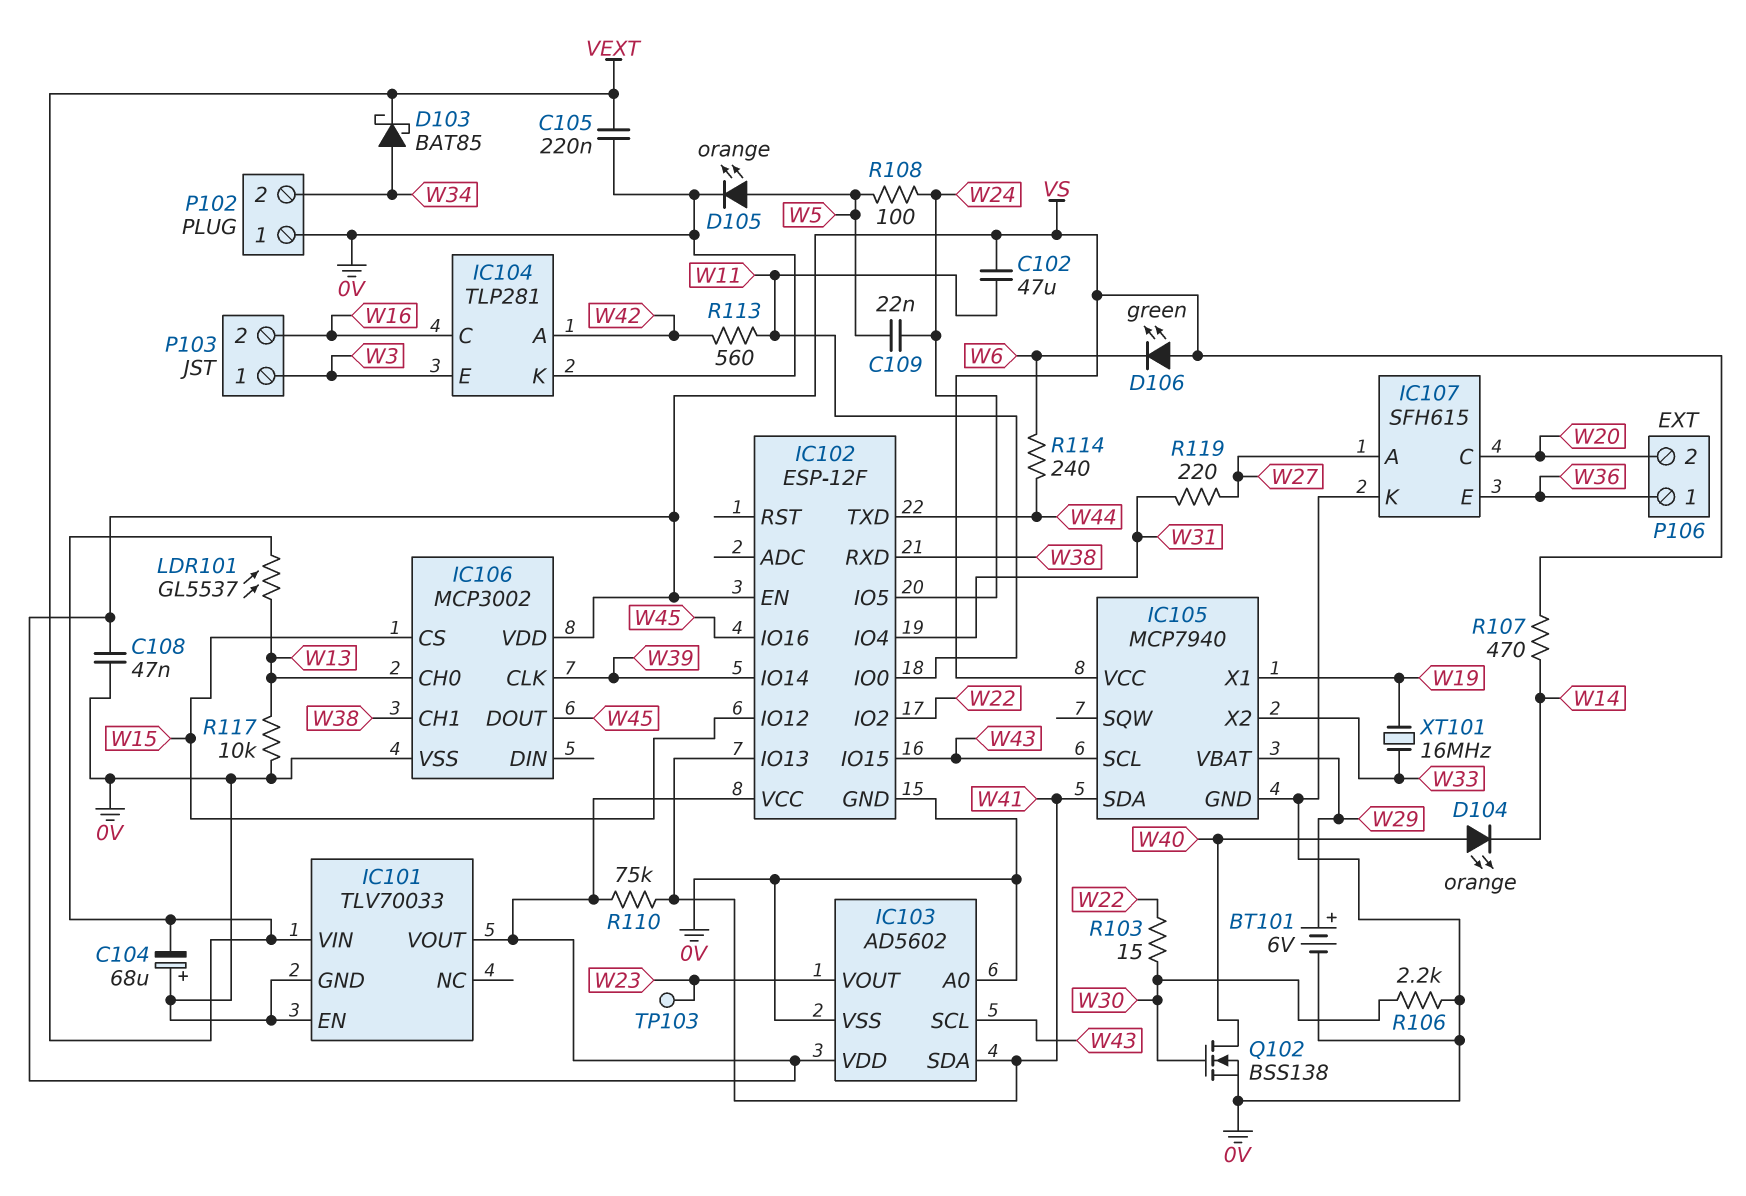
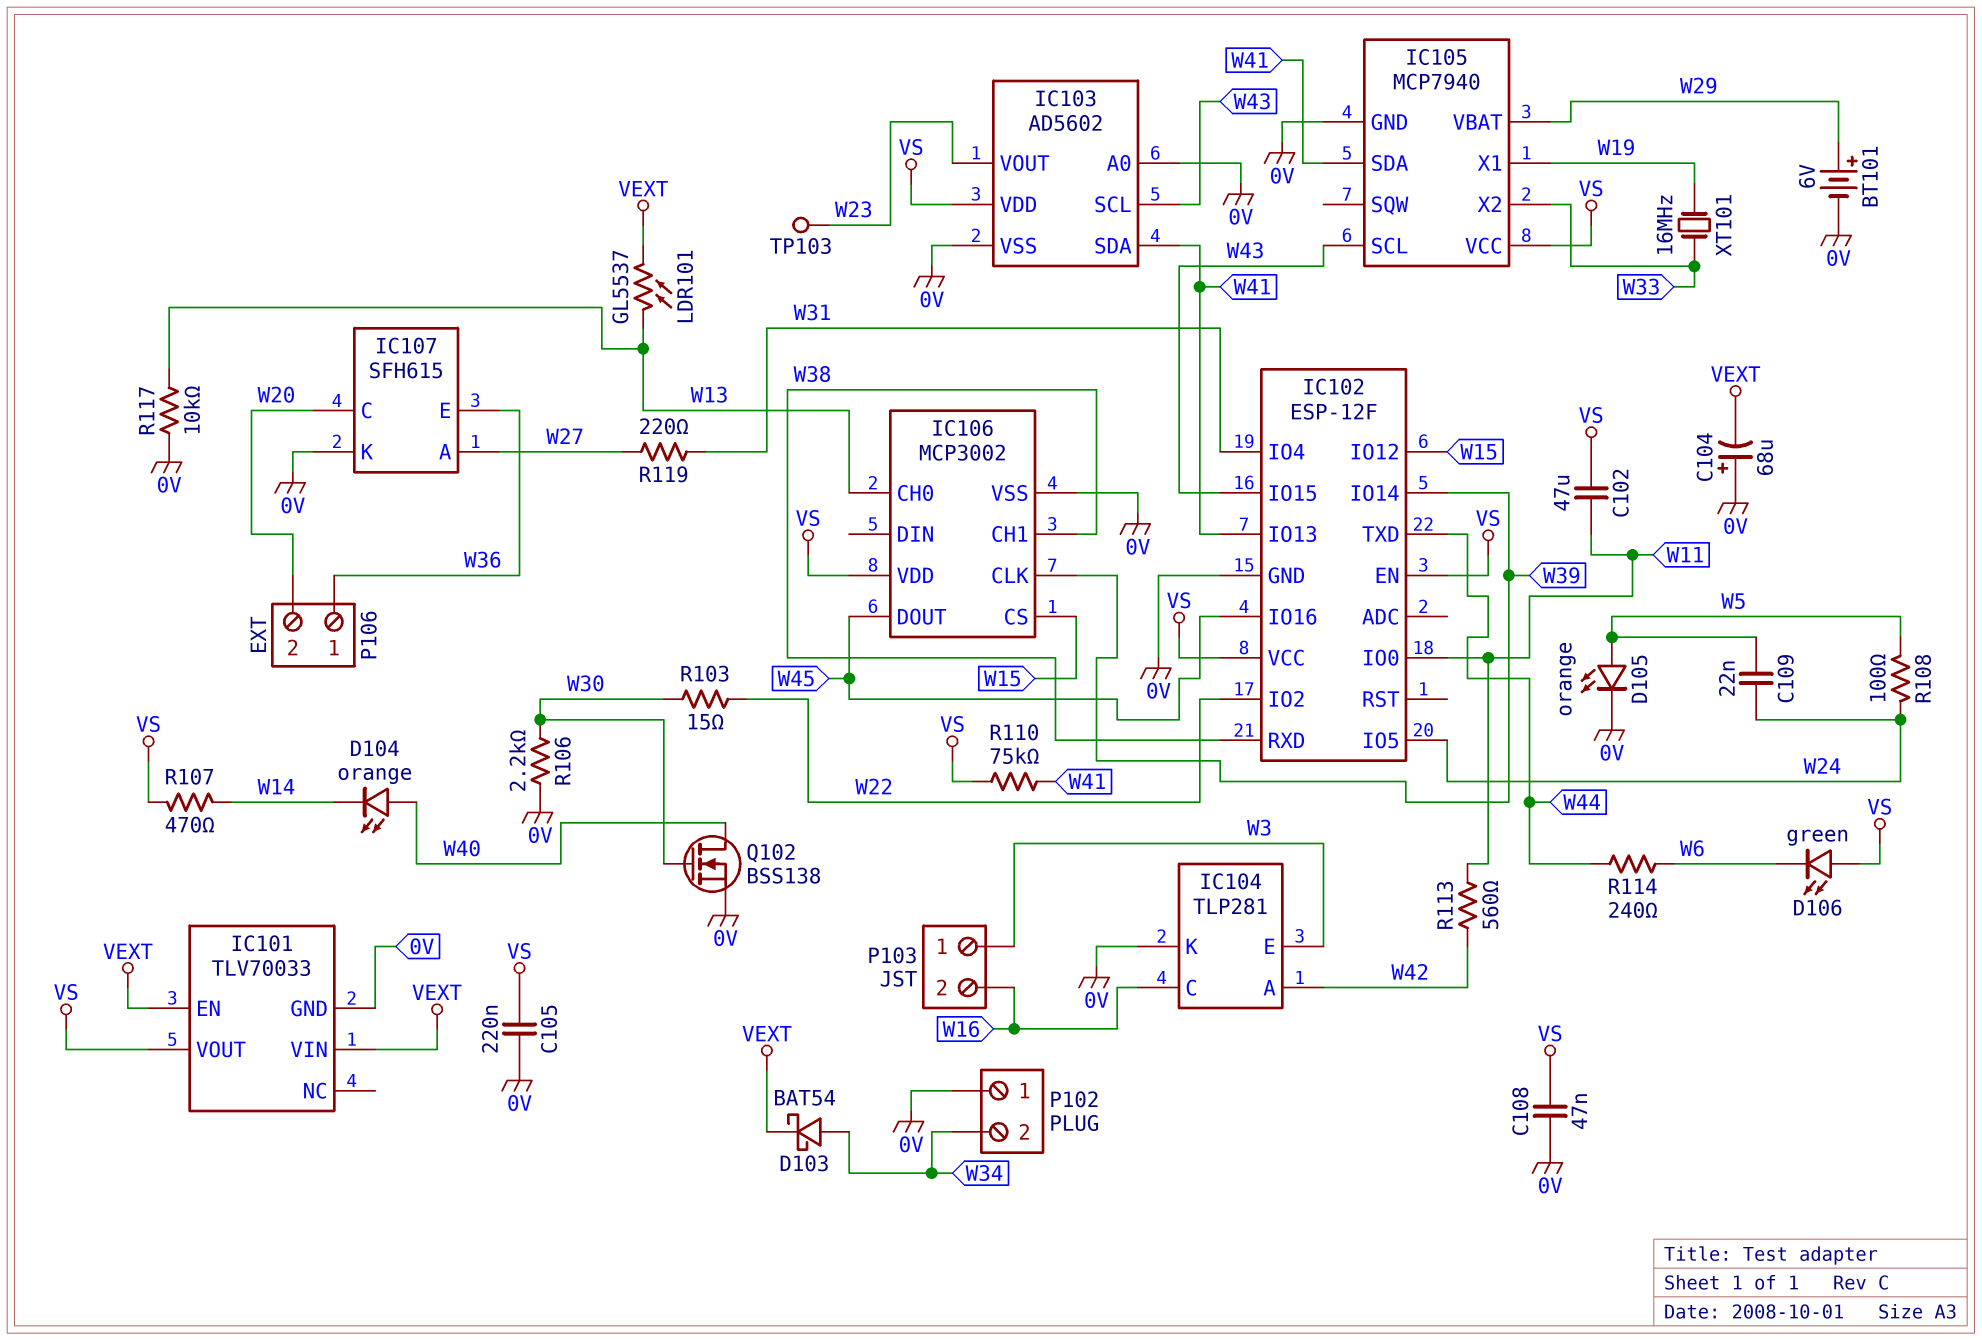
C105: 220nF (0V, VEXT) -> 220nF (0V, VS)
D103: schottky BAT85 (A W34, K VEXT) -> schottky BAT54 (A W34, K VEXT)
IC101 pin EN: 0V -> VEXT

